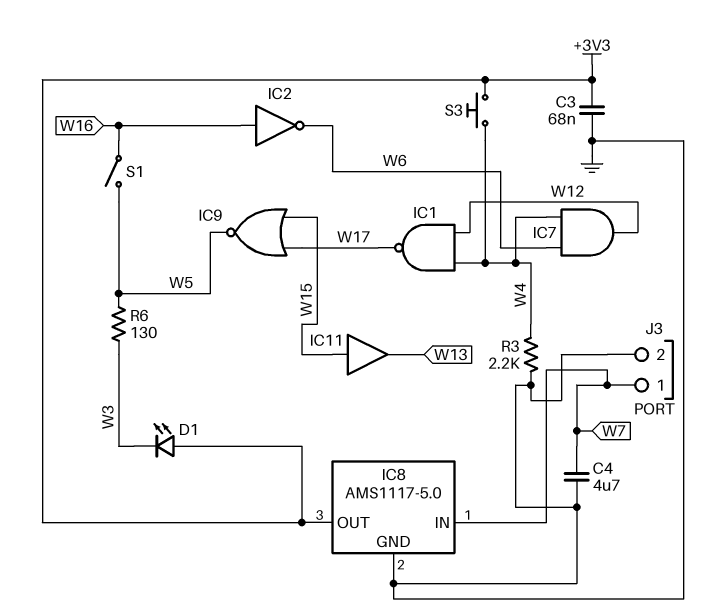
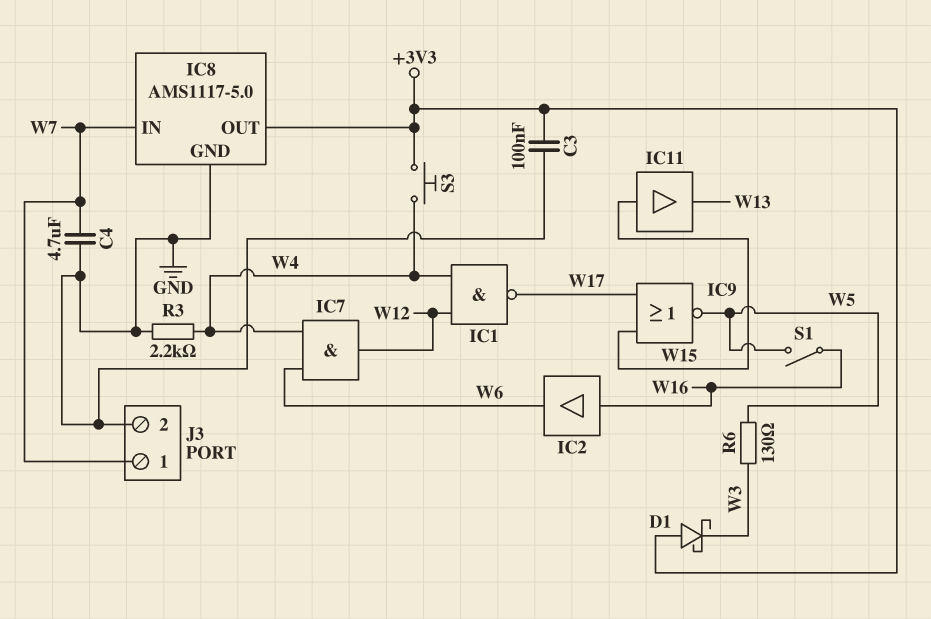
C3: 68nF (+3V3, GND) -> 100nF (+3V3, GND)
D1: LED (A +3V3, K W3) -> schottky (A +3V3, K W3)
IC2: NOT (in W16, out W6) -> buffer (in W16, out W6)

